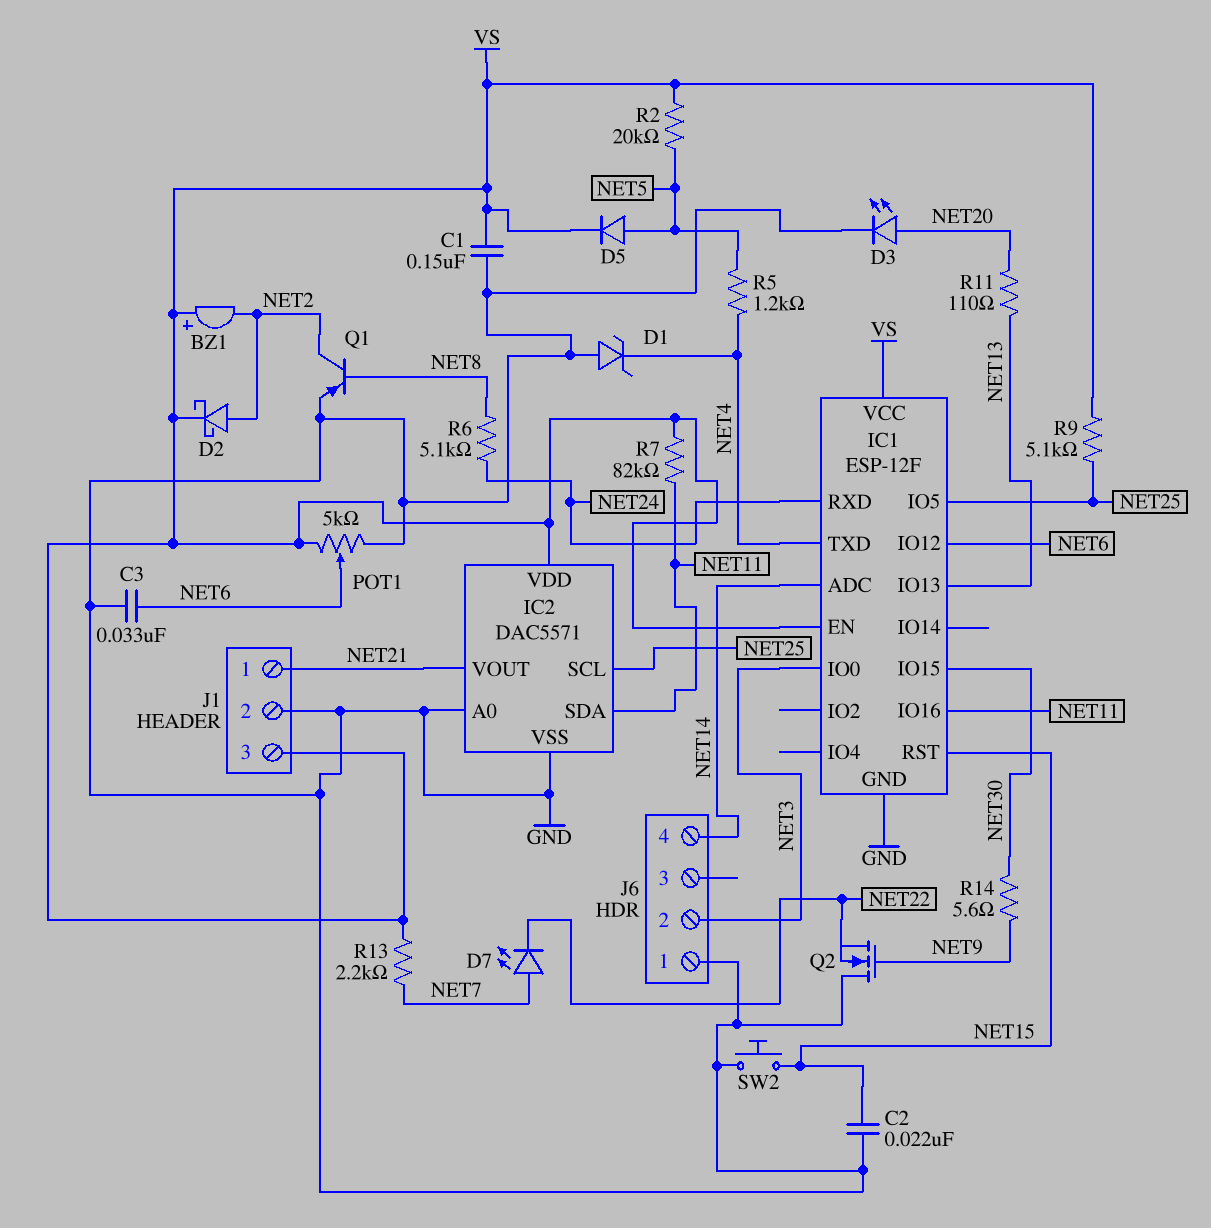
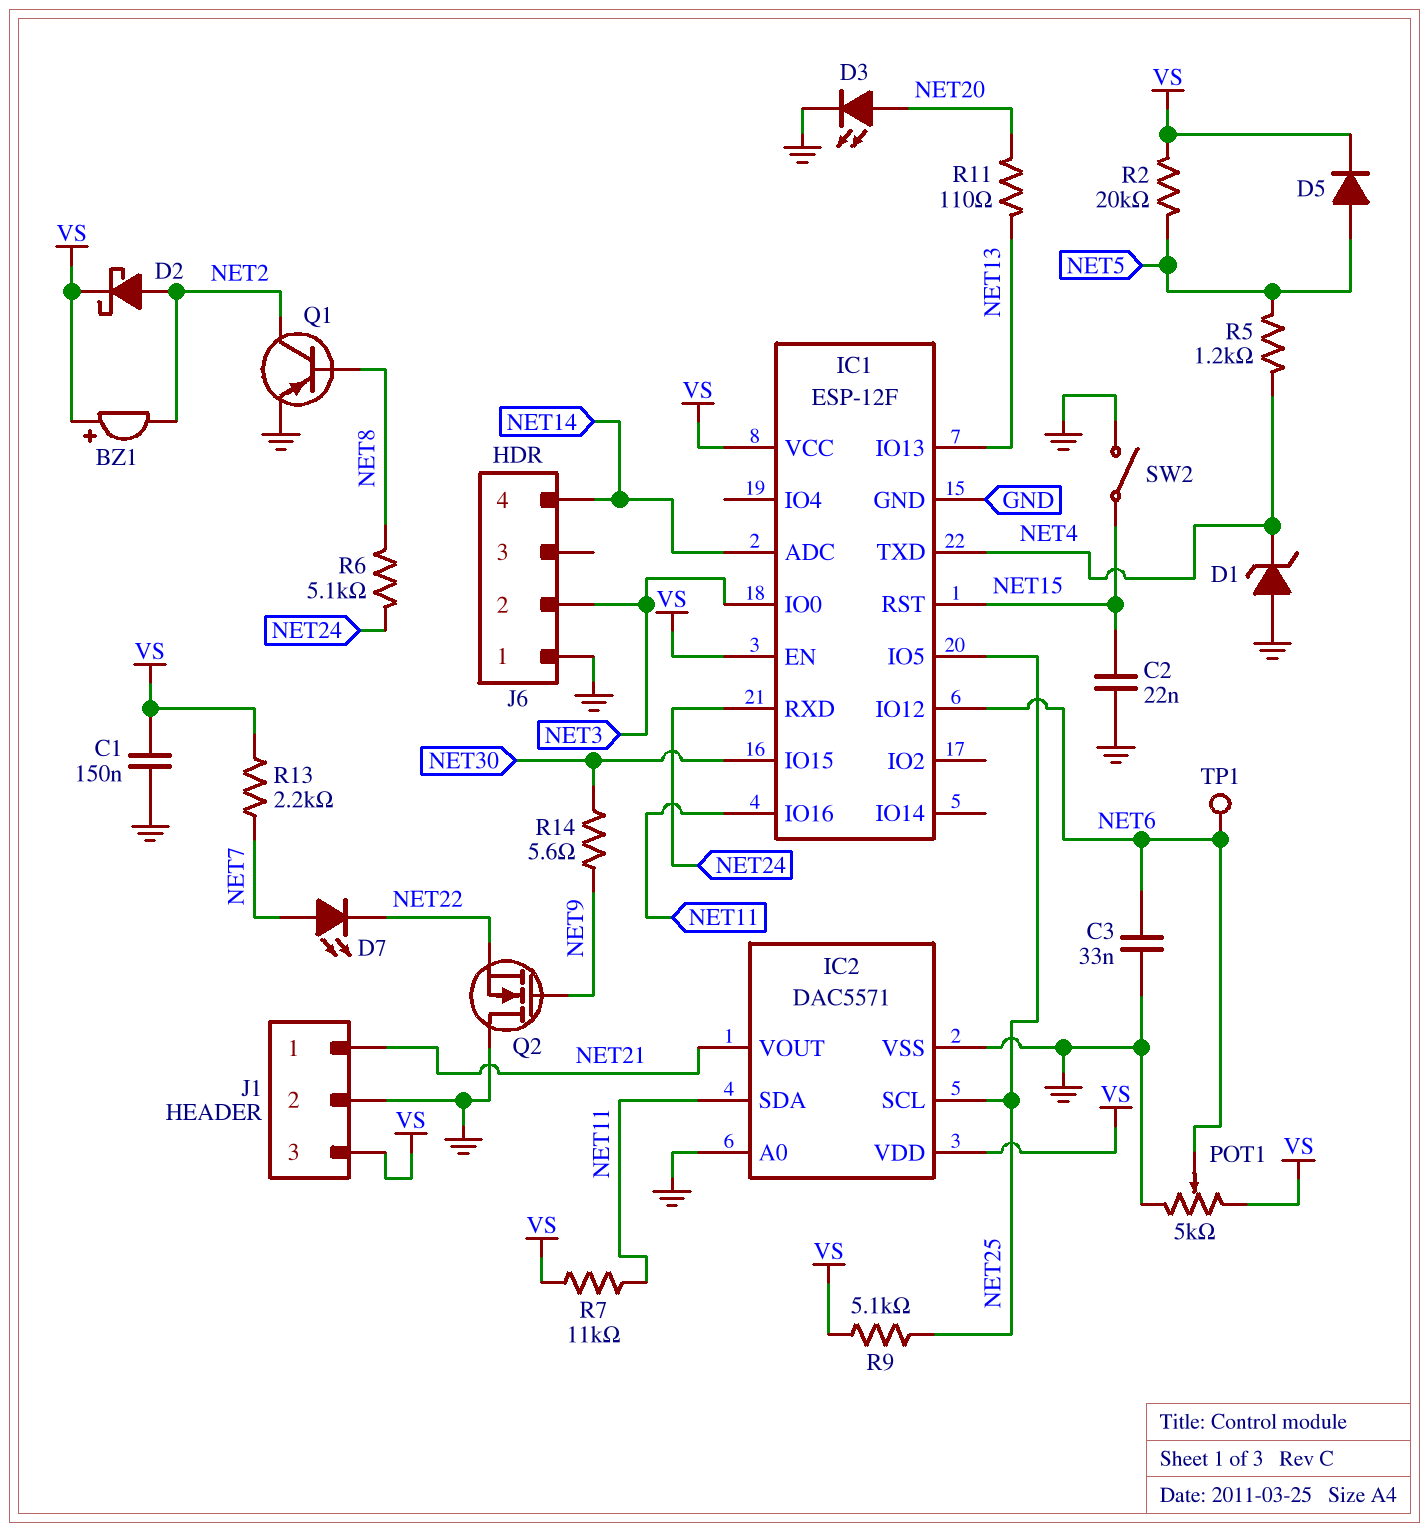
R7: 82k (NET11, VS) -> 11k (NET11, VS)
SW2: button (GND, NET15) -> switch (GND, NET15)
TP1: none -> test point (NET6)

